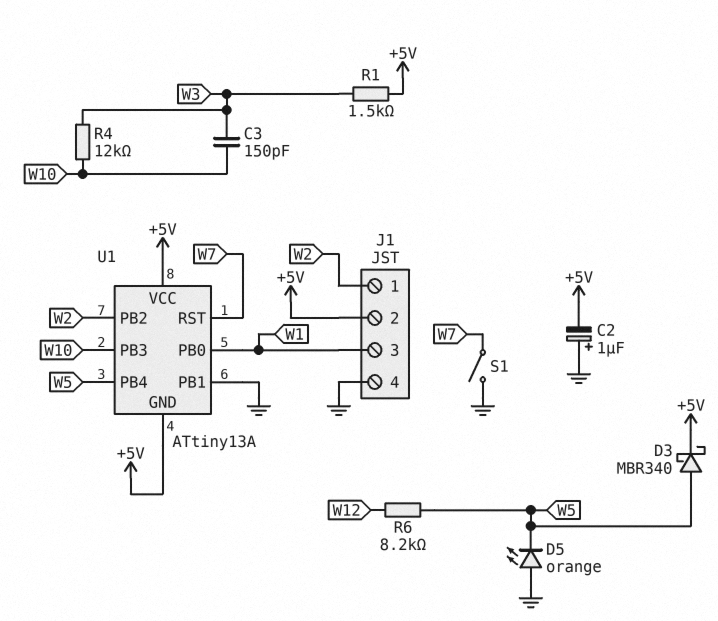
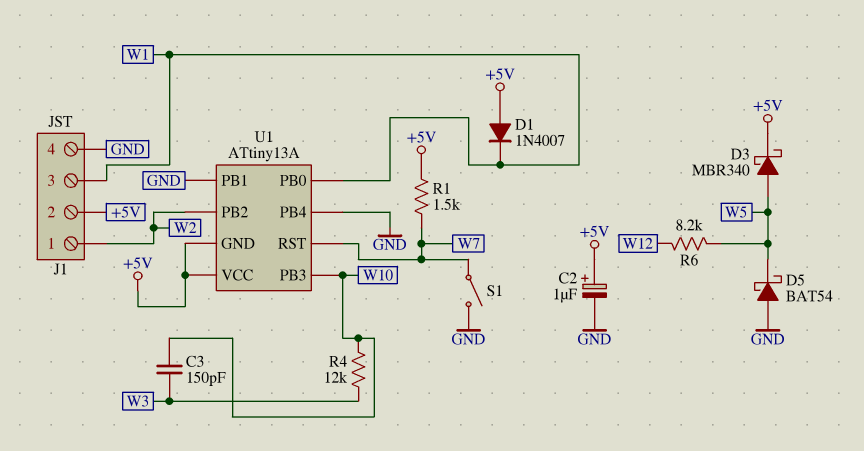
C2: 1uF (plus GND, minus +5V) -> 1uF (plus +5V, minus GND)
D1: none -> diode 1N4007 (A +5V, K W1)
D5: LED orange (A GND, K W5) -> schottky BAT54 (A GND, K W5)
R1: 1.5k (+5V, W3) -> 1.5k (+5V, W7)
U1 pin PB4: W5 -> GND

